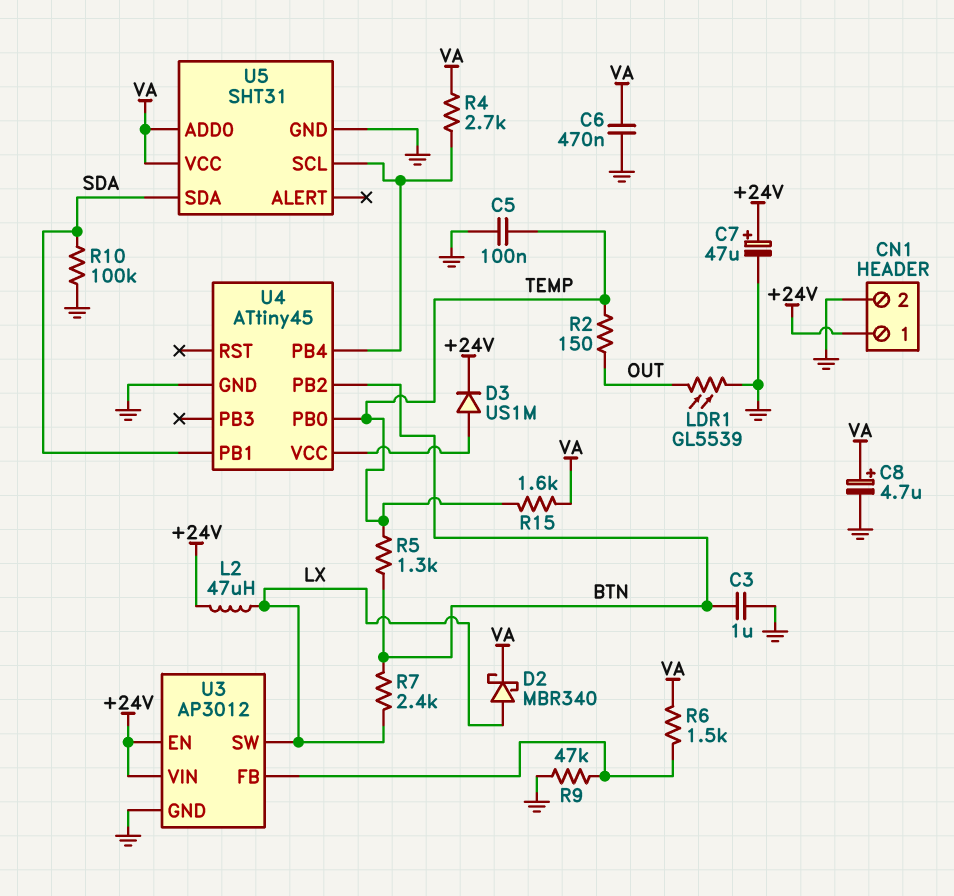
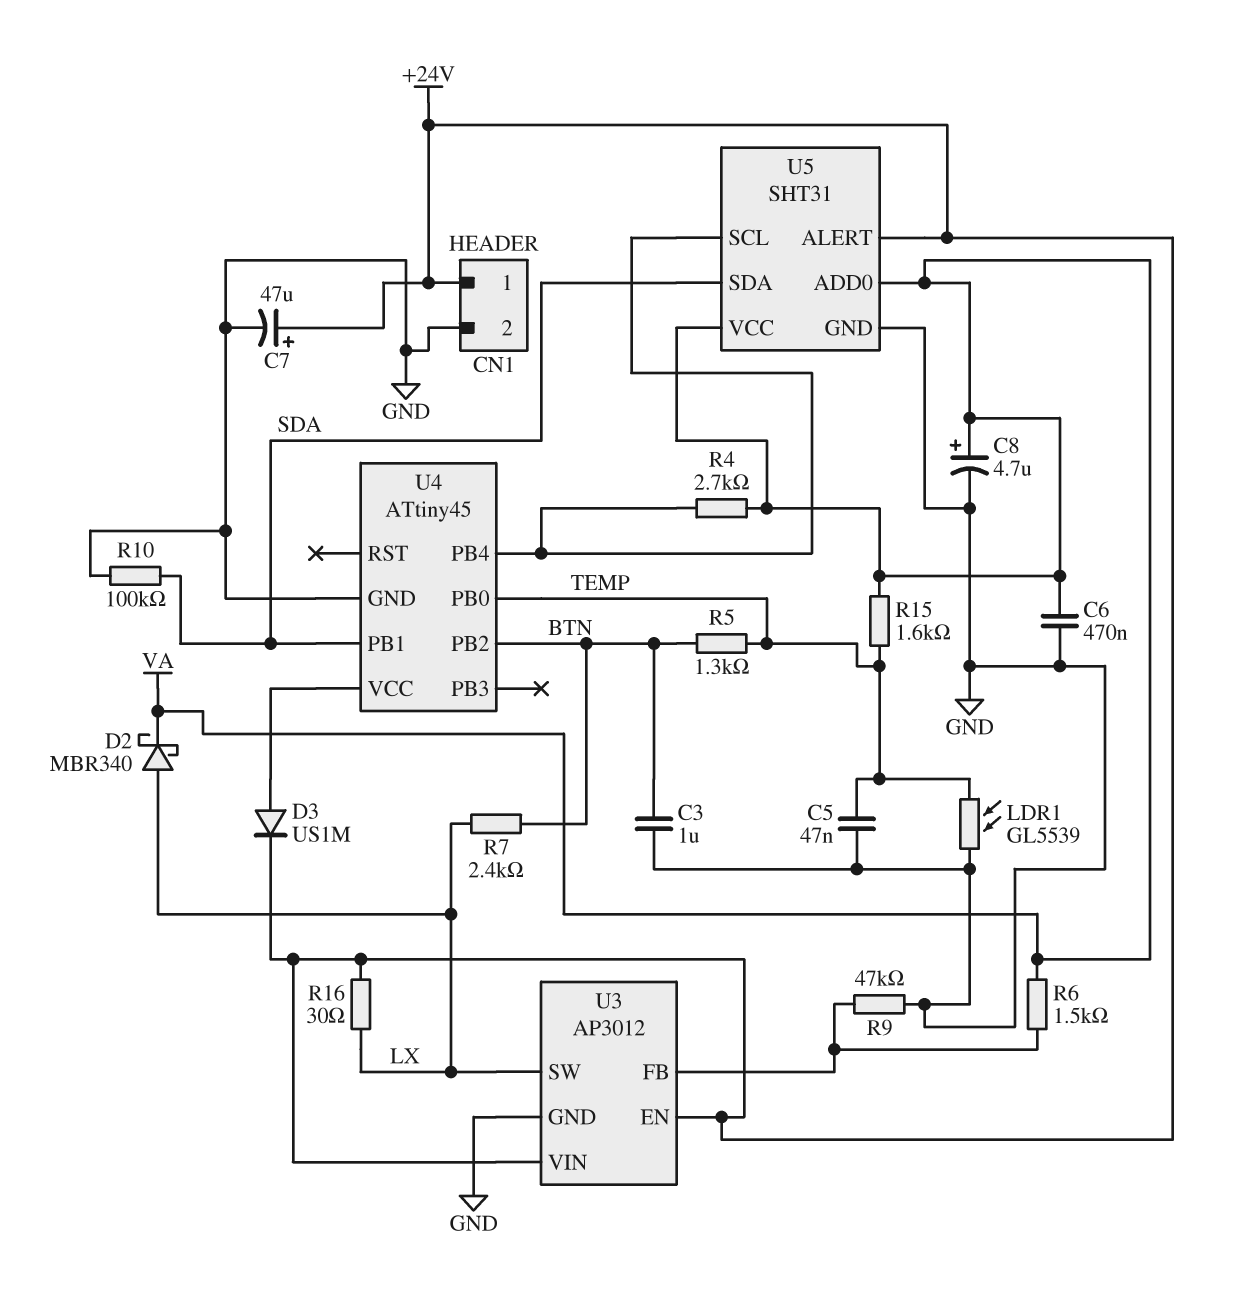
C5: 100nF (GND, TEMP) -> 47nF (GND, TEMP)
L2: 47uH (+24V, LX) -> none
LDR1: GL5539 (GND, OUT) -> GL5539 (GND, TEMP)
R2: 150 (OUT, TEMP) -> none
R16: none -> 30 (+24V, LX)
U5 pin ALERT: none -> +24V

